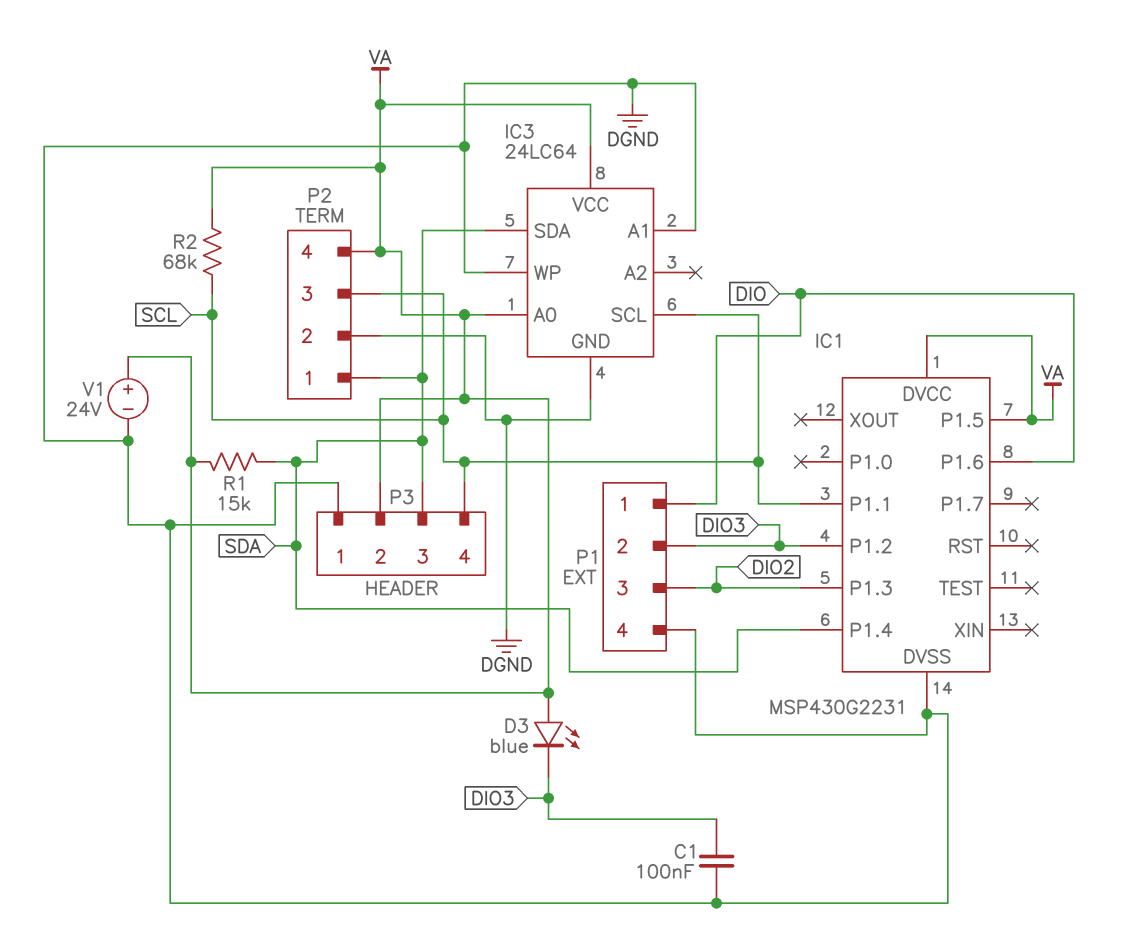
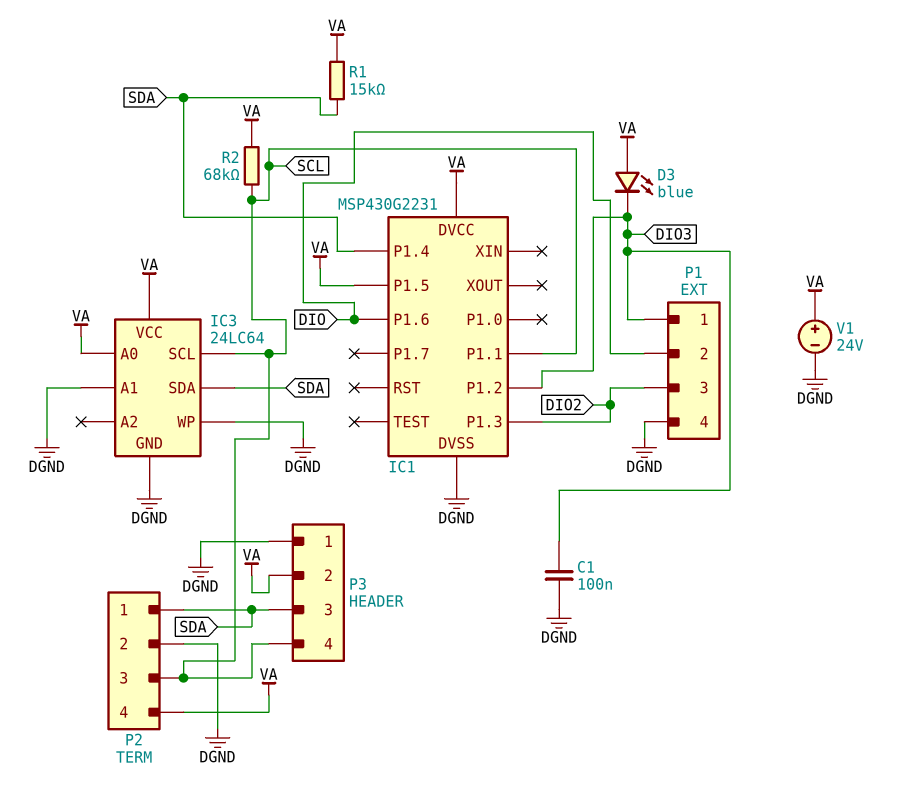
P1 pin 1: DIO -> DIO3
P1 pin 2: DIO3 -> DIO

